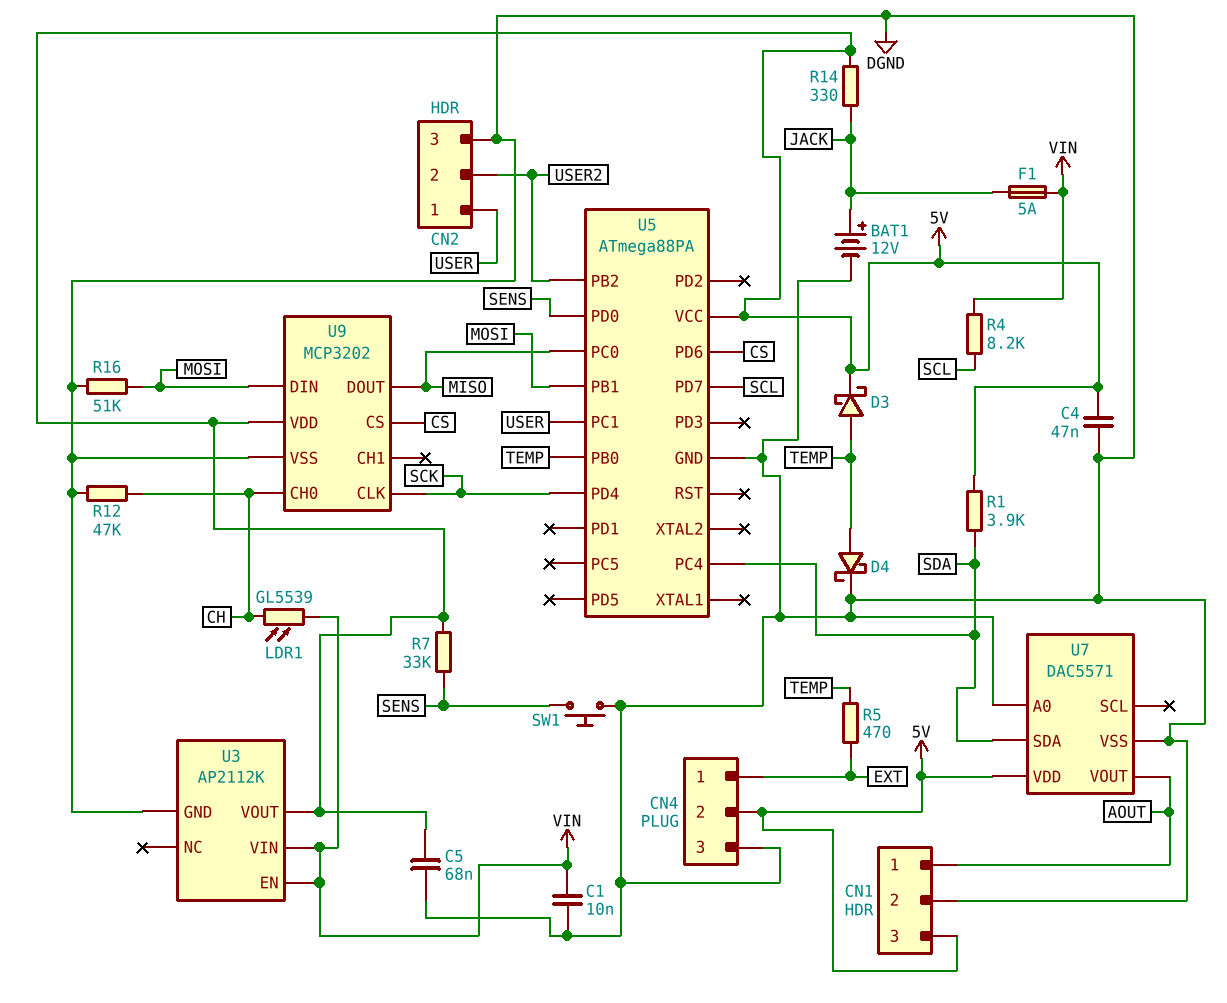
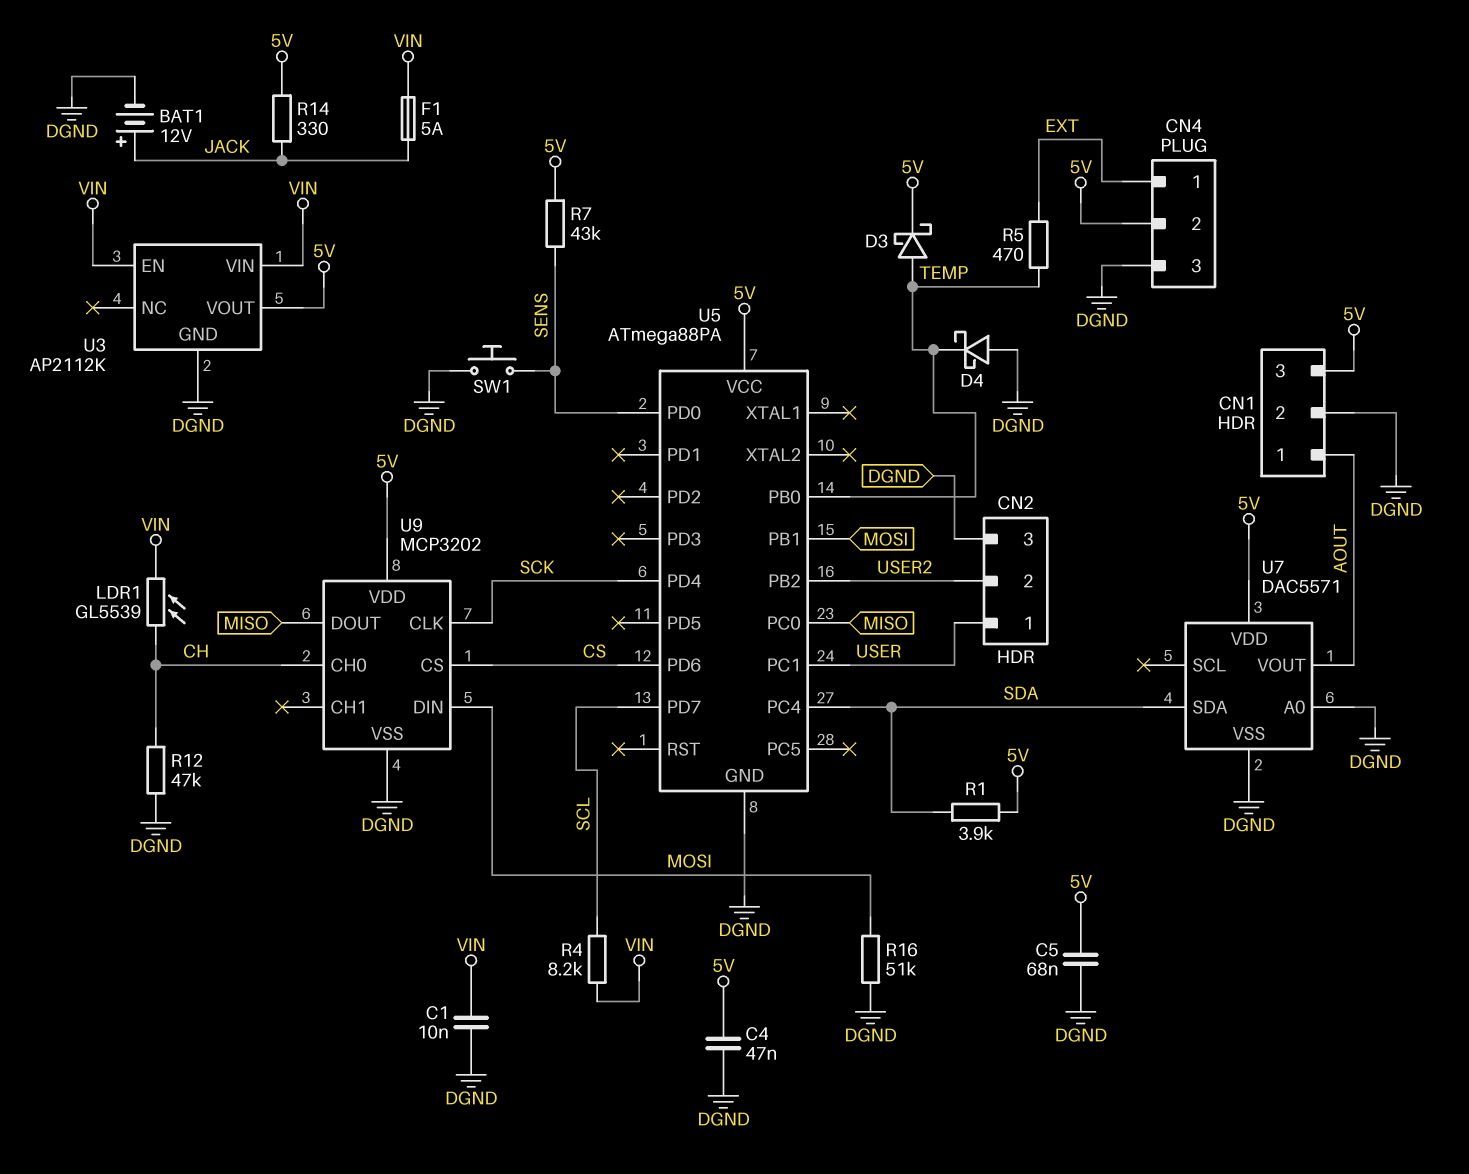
D4: schottky (A TEMP, K DGND) -> schottky (A DGND, K TEMP)
R7: 33k (5V, SENS) -> 43k (5V, SENS)

